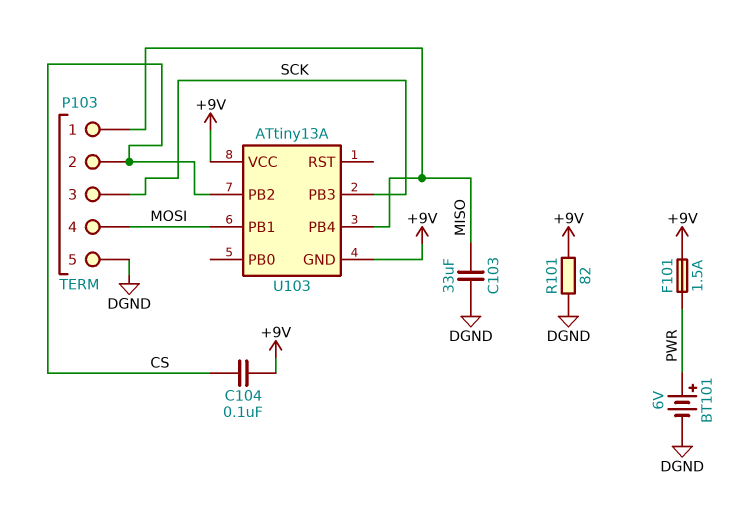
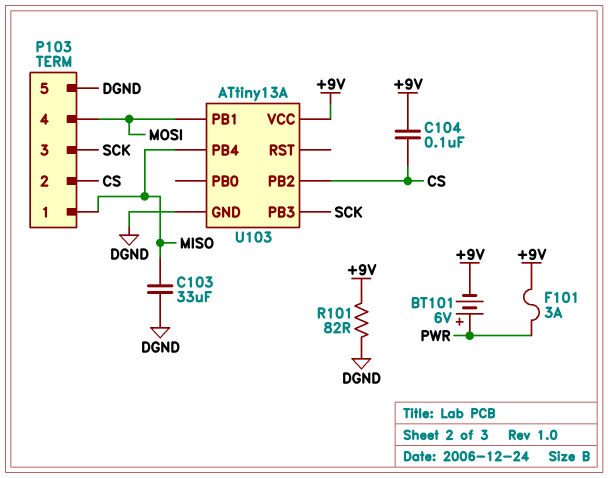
BT101: 6V (plus PWR, minus DGND) -> 6V (plus PWR, minus +9V)
F101: 1.5A (+9V, PWR) -> 3A (+9V, PWR)
U103 pin GND: +9V -> DGND

